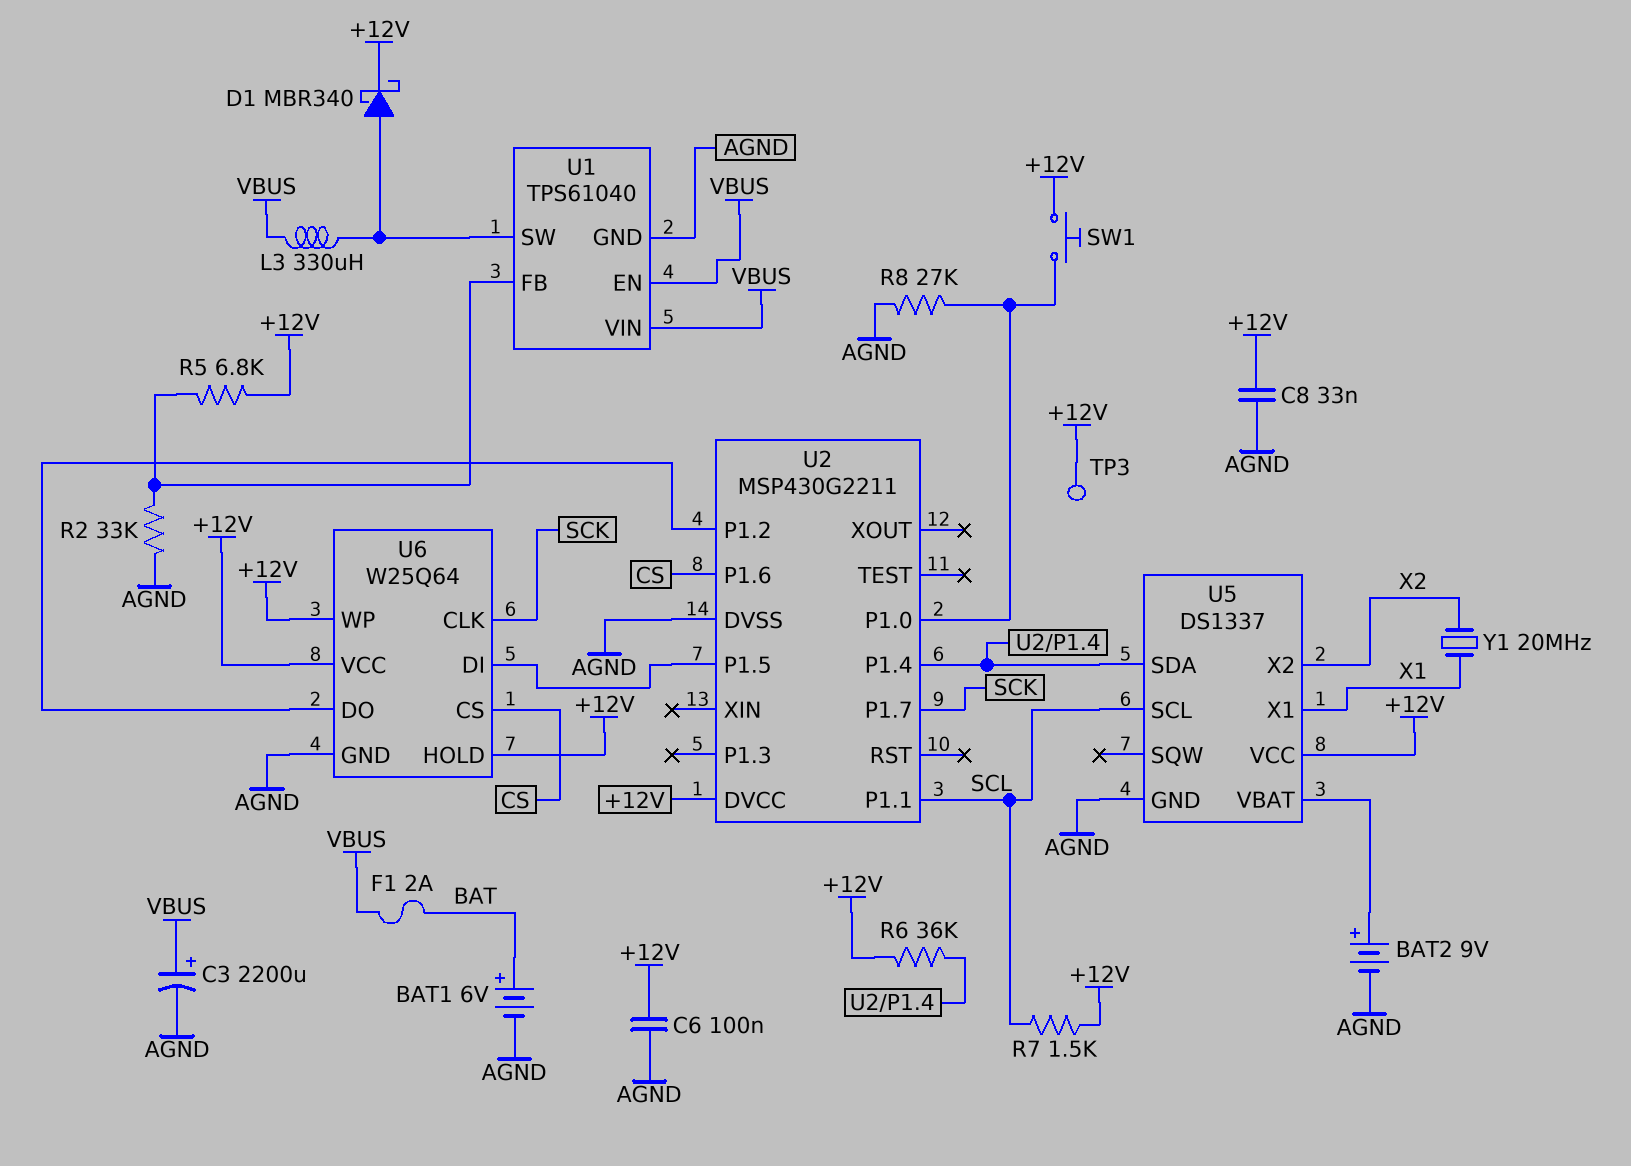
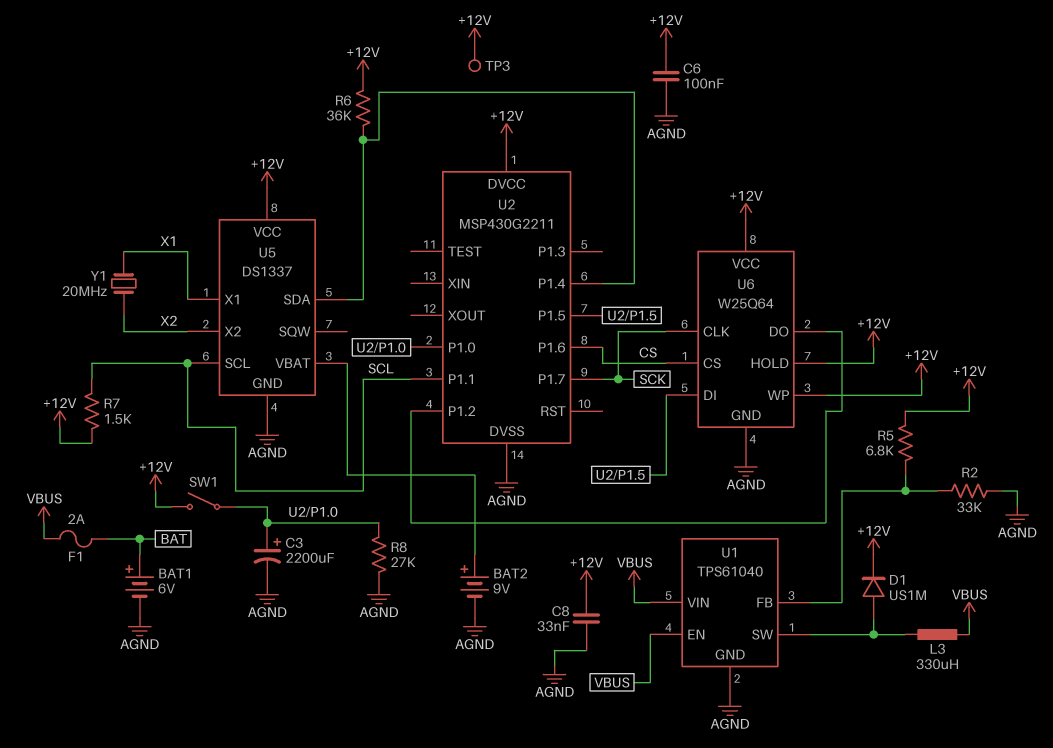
C3: 2200uF (plus VBUS, minus AGND) -> 2200uF (plus U2/P1.0, minus AGND)
D1: schottky MBR340 (A U1/SW, K +12V) -> diode US1M (A U1/SW, K +12V)
SW1: button (+12V, U2/P1.0) -> switch (+12V, U2/P1.0)

